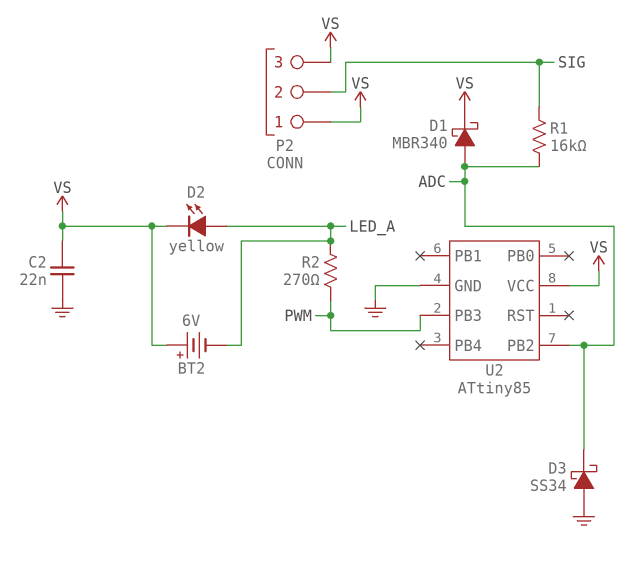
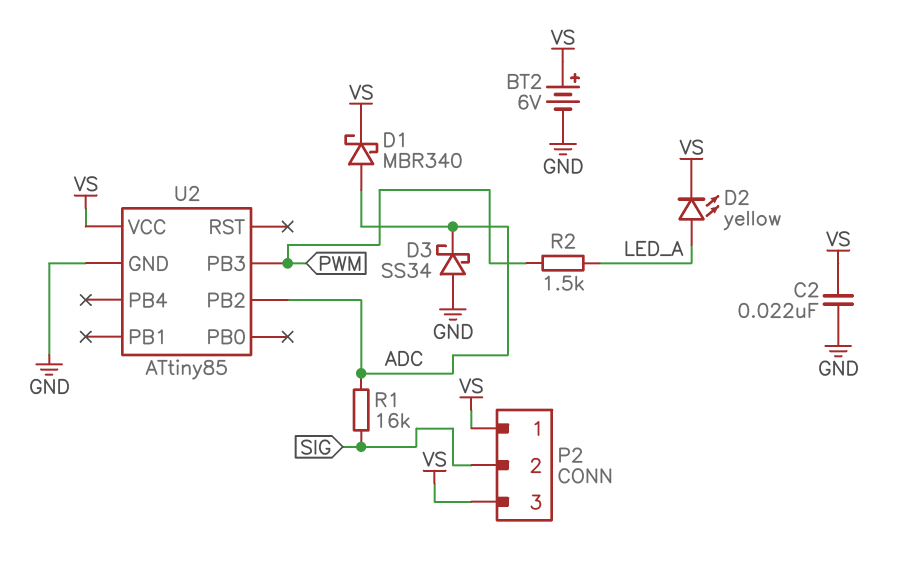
BT2: 6V (plus VS, minus LED_A) -> 6V (plus VS, minus GND)
R2: 270 (LED_A, PWM) -> 1.5k (LED_A, PWM)

